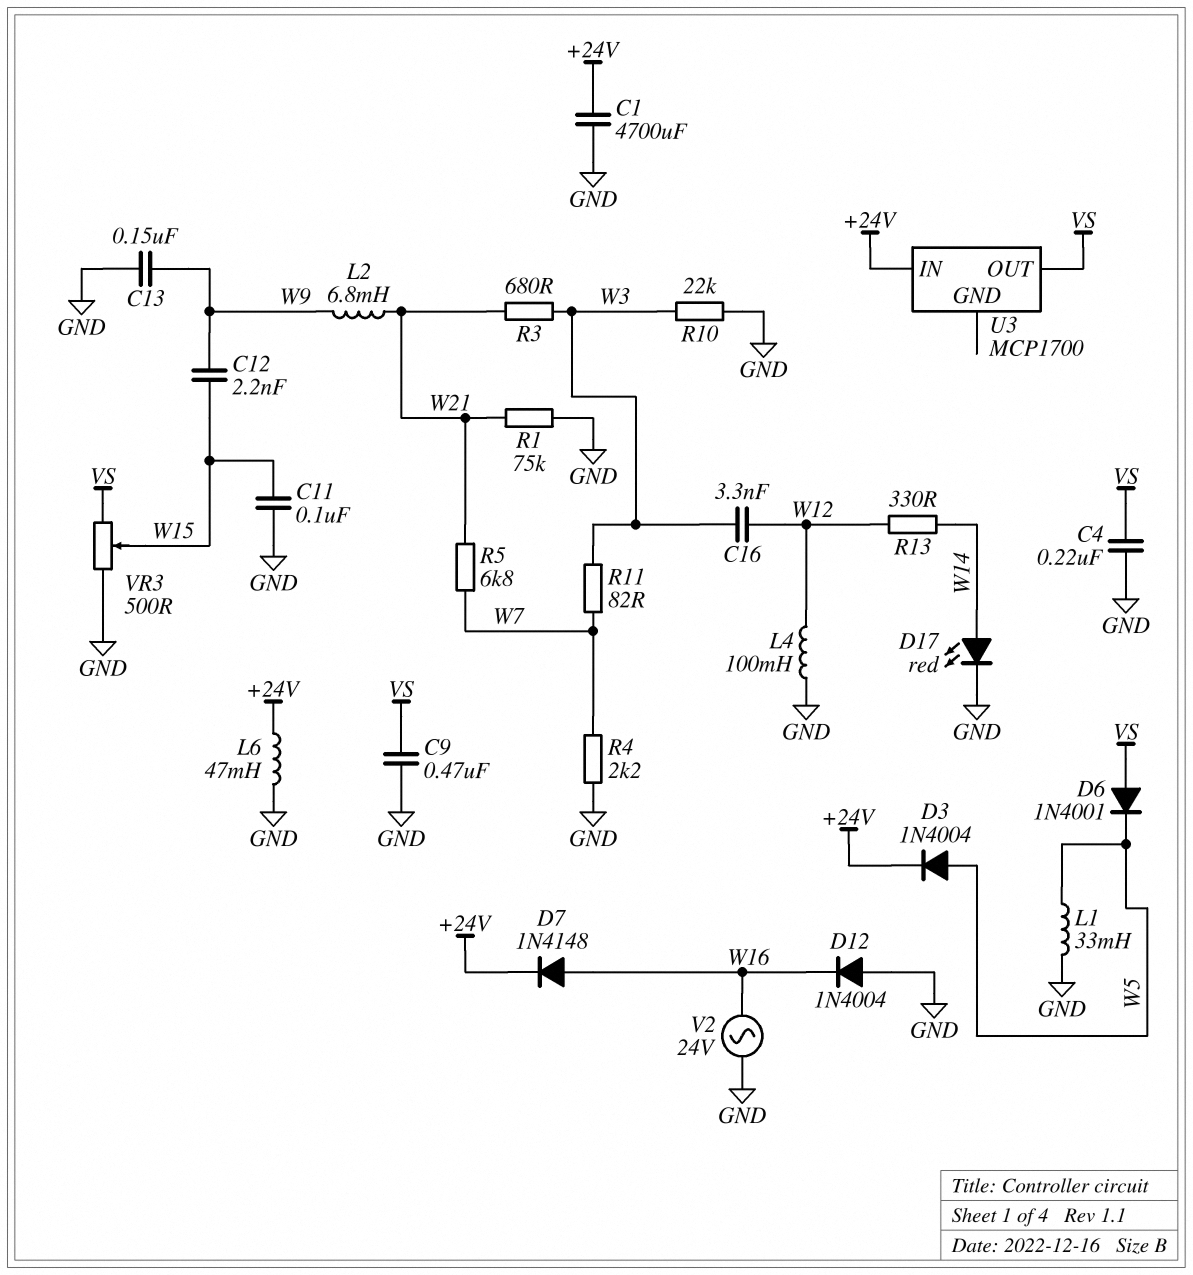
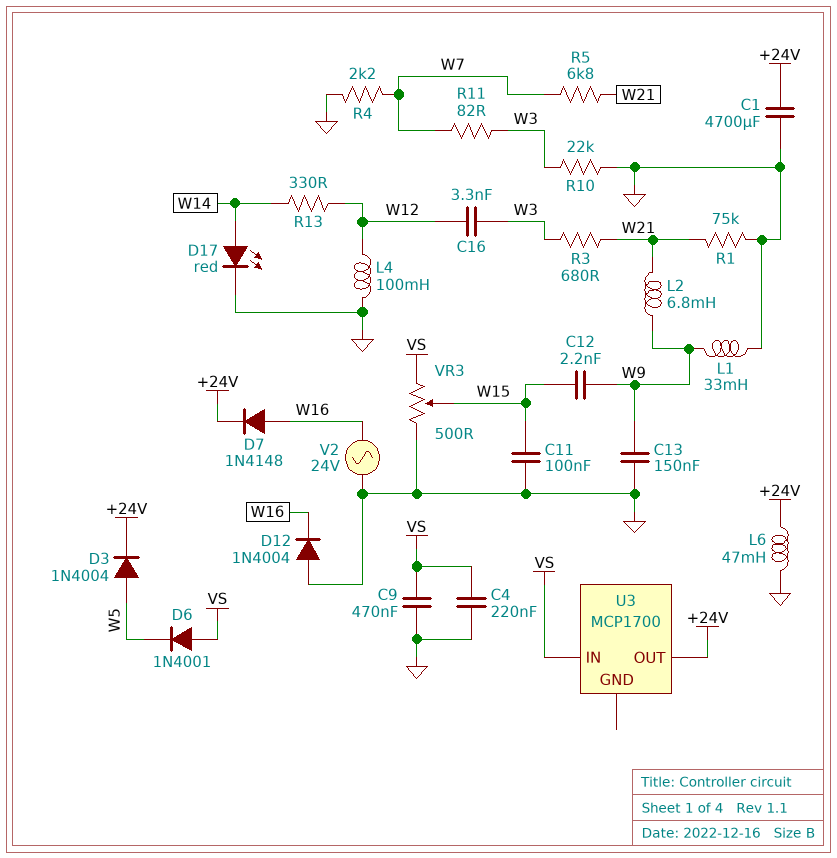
L1: 33mH (GND, W5) -> 33mH (GND, W9)
U3 pin IN: +24V -> VS
U3 pin OUT: VS -> +24V

